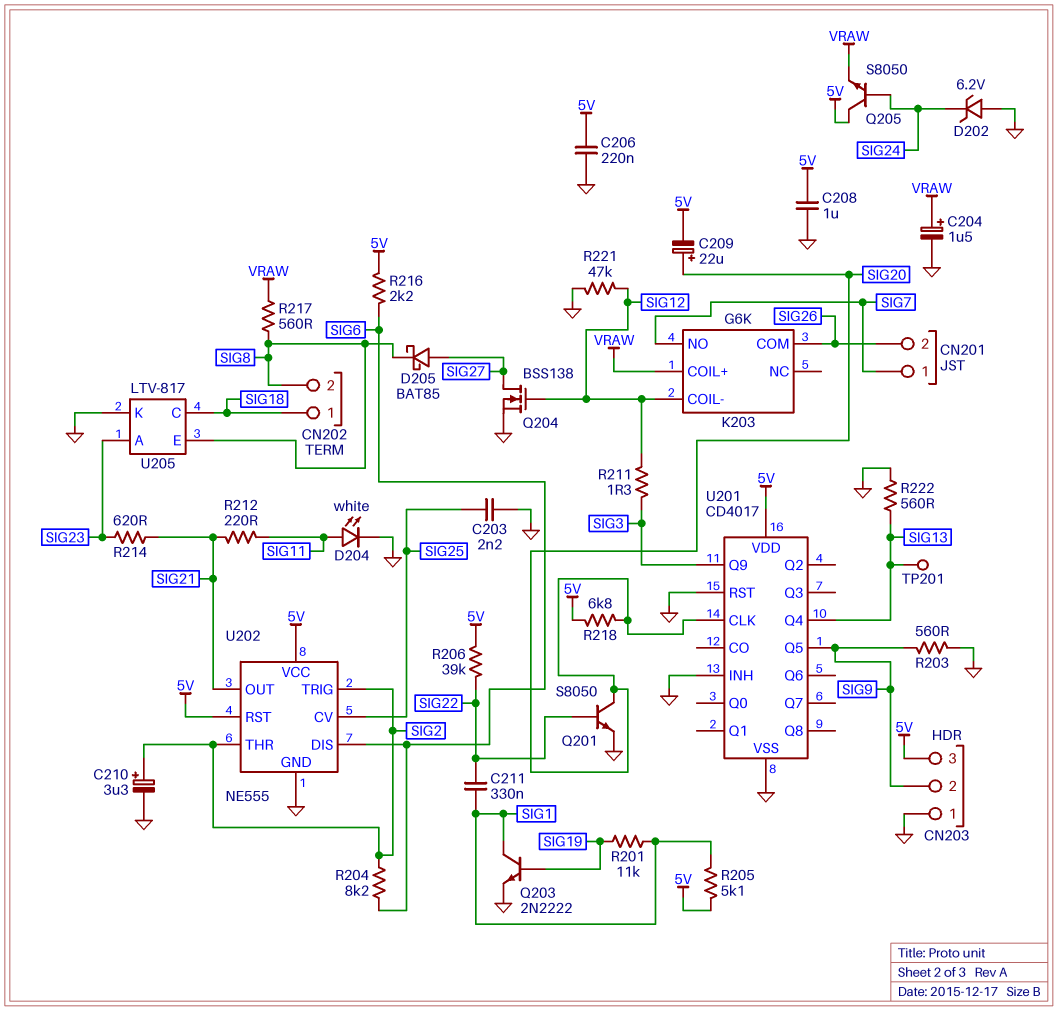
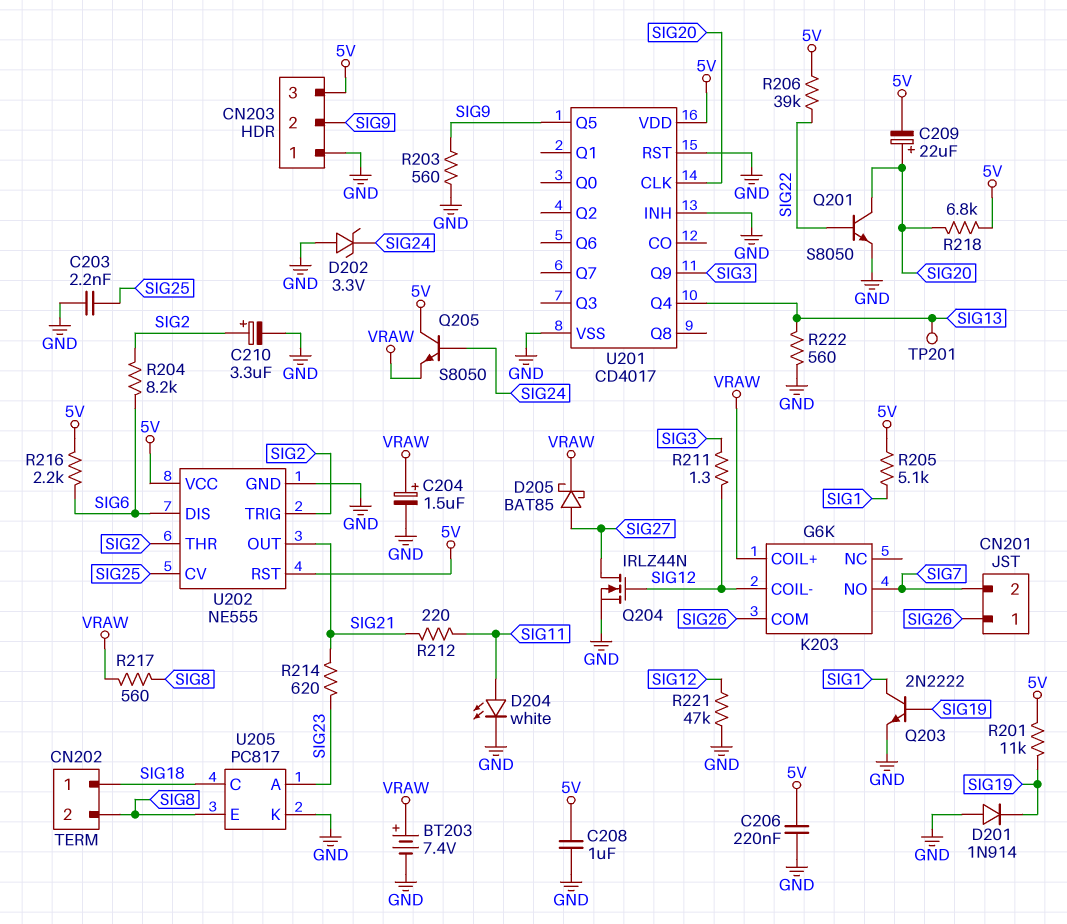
BT203: none -> 7.4V (plus VRAW, minus GND)
C211: 330nF (SIG1, SIG22) -> none
CN201 pin 1: SIG7 -> SIG26
CN201 pin 2: SIG26 -> SIG7
D201: none -> diode 1N914 (A GND, K SIG19)
D202: zener 6.2V (A GND, K SIG24) -> zener 3.3V (A GND, K SIG24)
D205: schottky BAT85 (A SIG27, K SIG8) -> schottky BAT85 (A SIG27, K VRAW)
Q204: NMOS BSS138 (G SIG12, D SIG27, S GND) -> NMOS IRLZ44N (G SIG12, D SIG27, S GND)
R201: 11k (SIG1, SIG19) -> 11k (5V, SIG19)
U205: LTV-817 -> PC817

